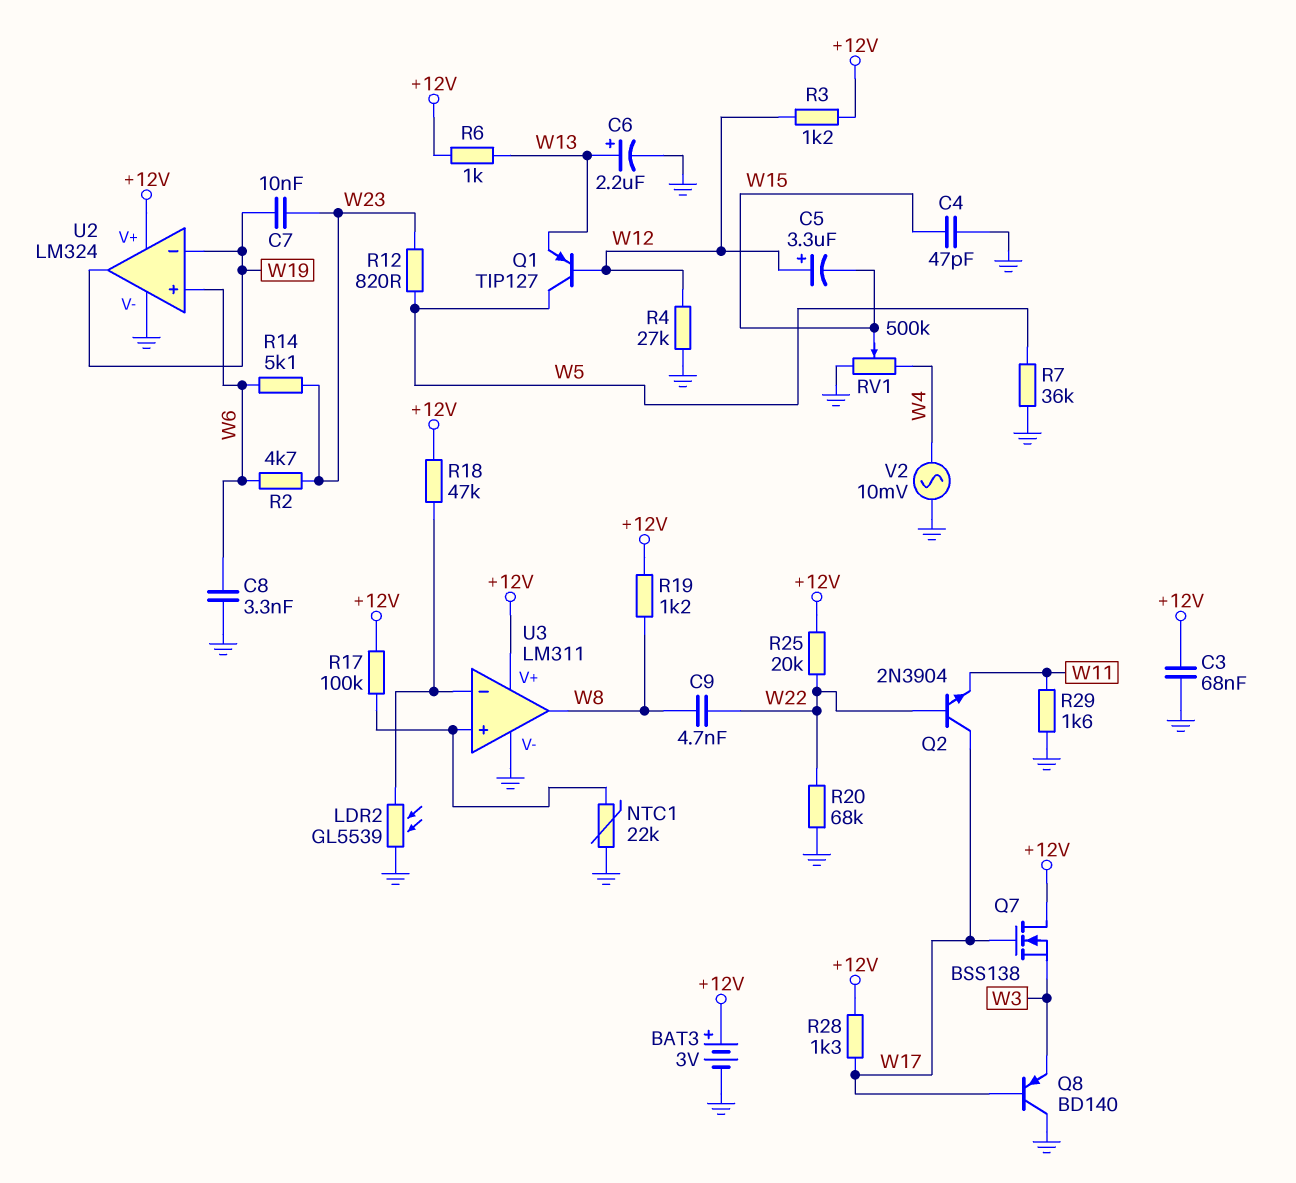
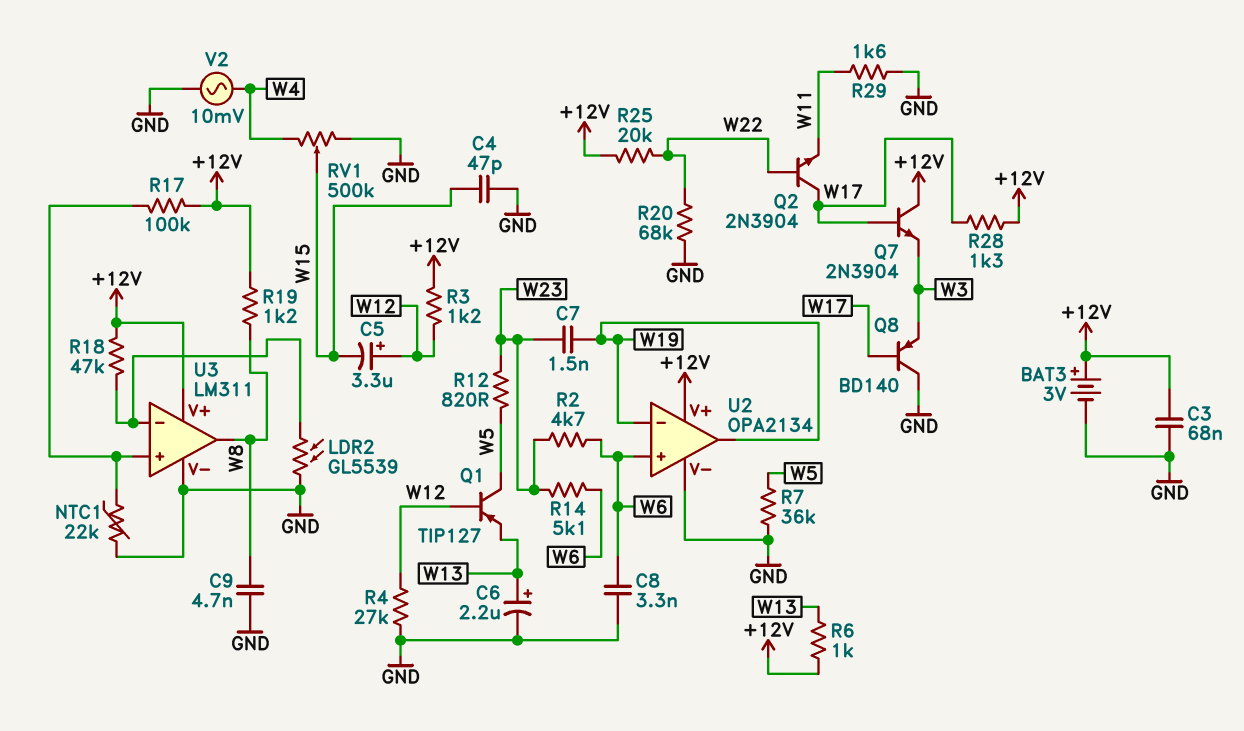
C7: 10nF (W19, W23) -> 1.5nF (W19, W23)
C9: 4.7nF (W8, W22) -> 4.7nF (GND, W8)
Q7: NMOS BSS138 (G W17, D +12V, S W3) -> NPN 2N3904 (B W17, C +12V, E W3)
U2: LM324 -> OPA2134

